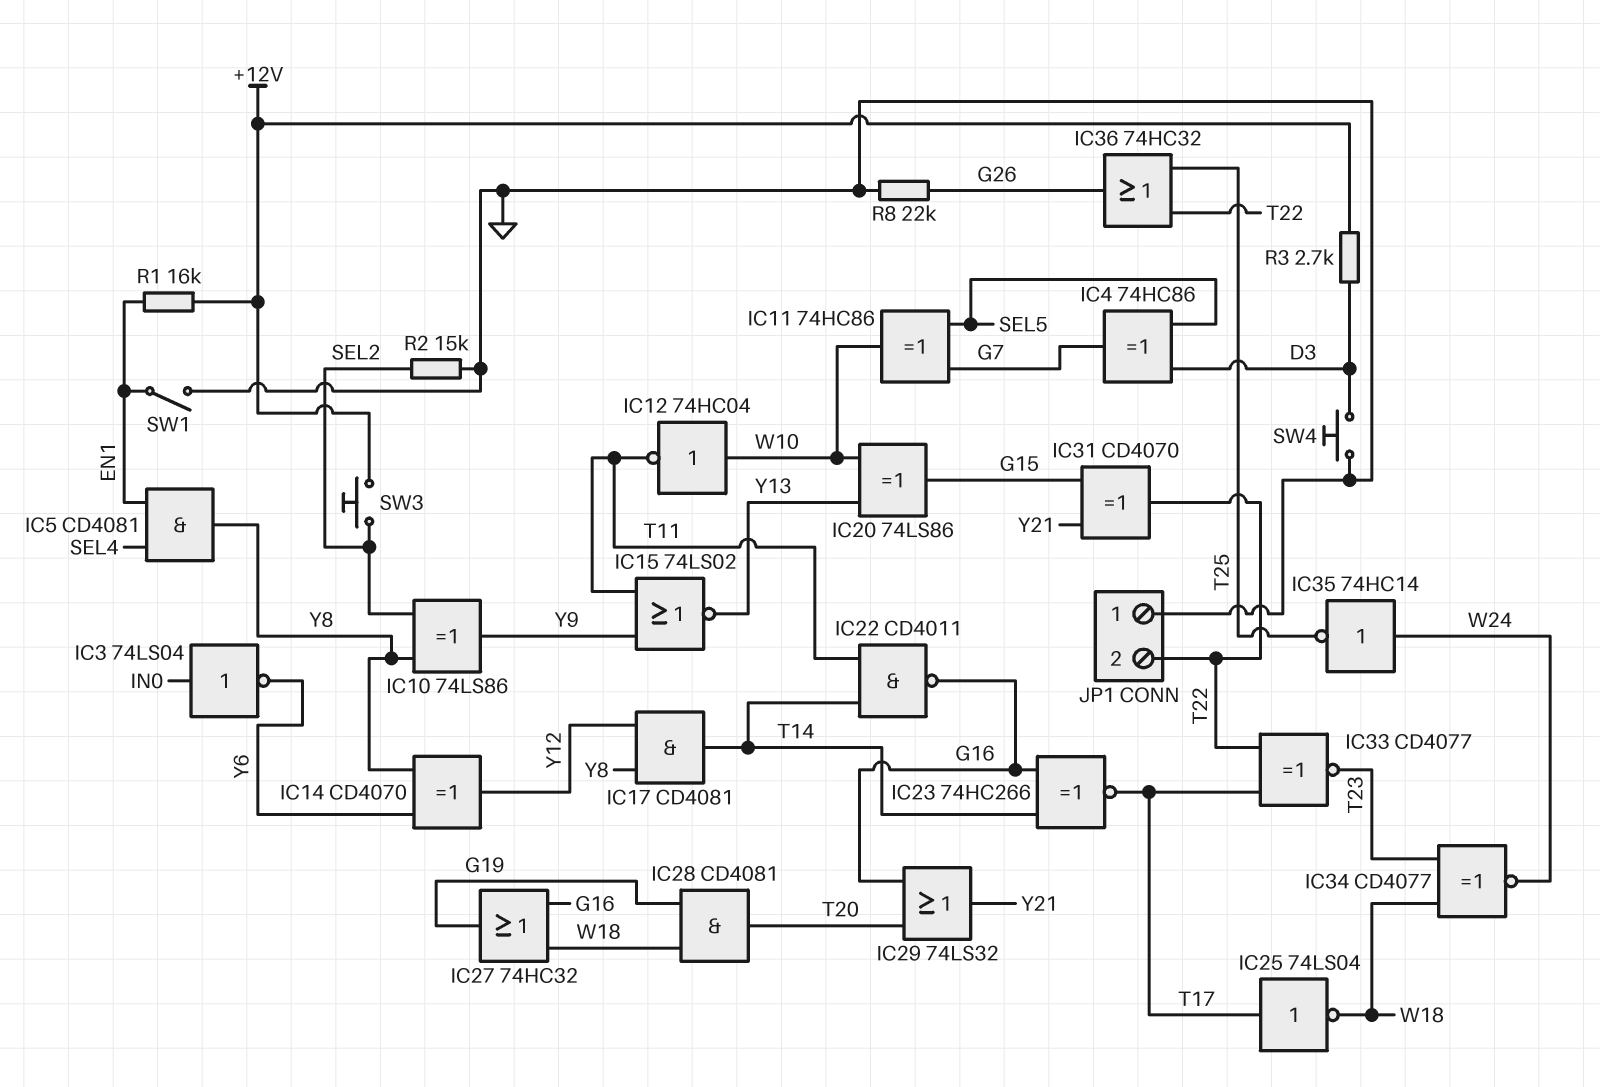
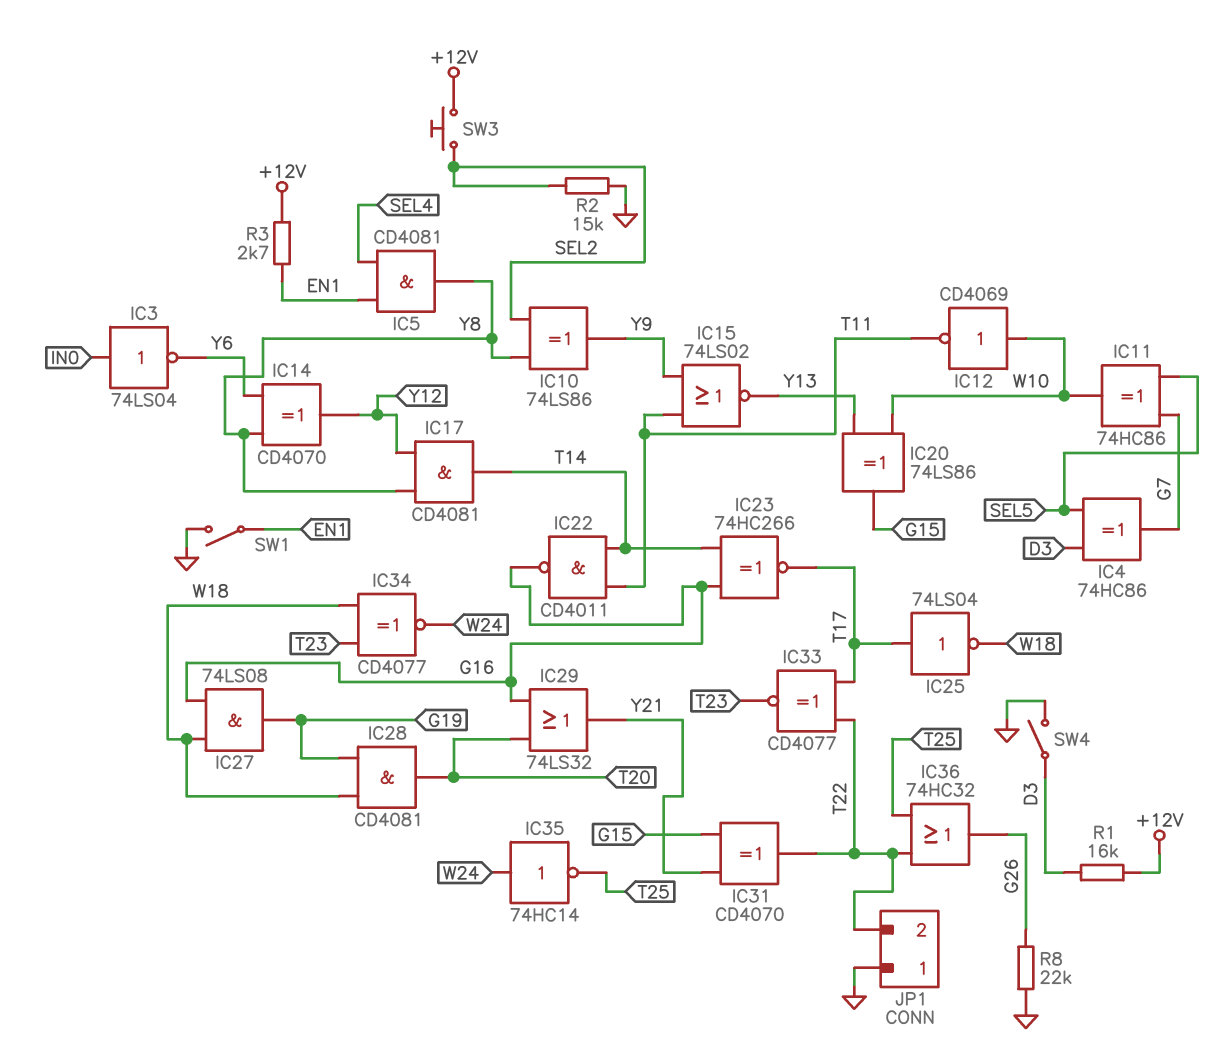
IC12: NOT 74HC04 (in W10, out T11) -> NOT CD4069 (in W10, out T11)
IC27: OR 74HC32 (in G16, in W18, out G19) -> AND 74LS08 (in G16, in W18, out G19)
R1: 16k (+12V, EN1) -> 16k (+12V, D3)
R3: 2.7k (+12V, D3) -> 2.7k (+12V, EN1)
SW4: button (D3, GND) -> switch (D3, GND)

